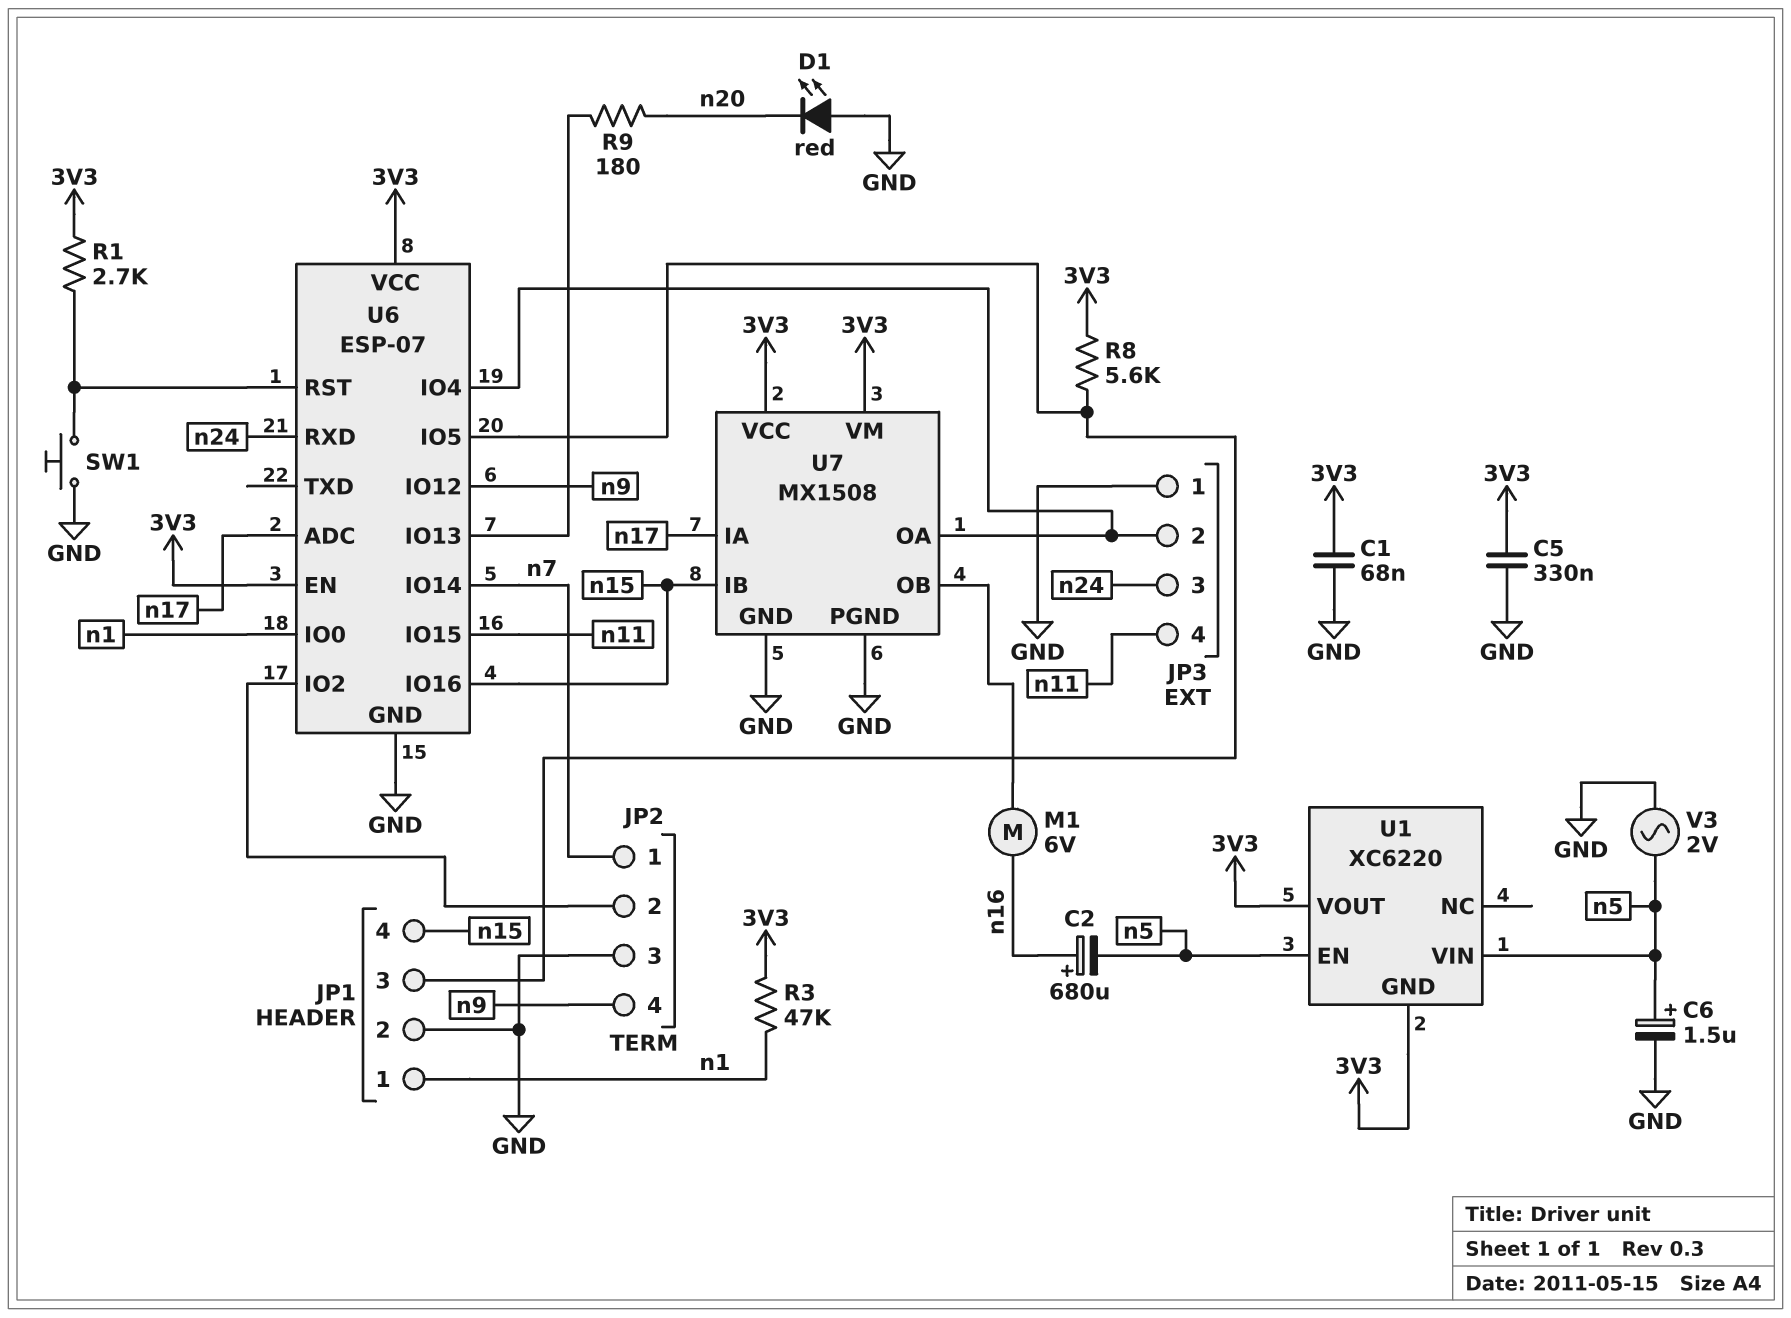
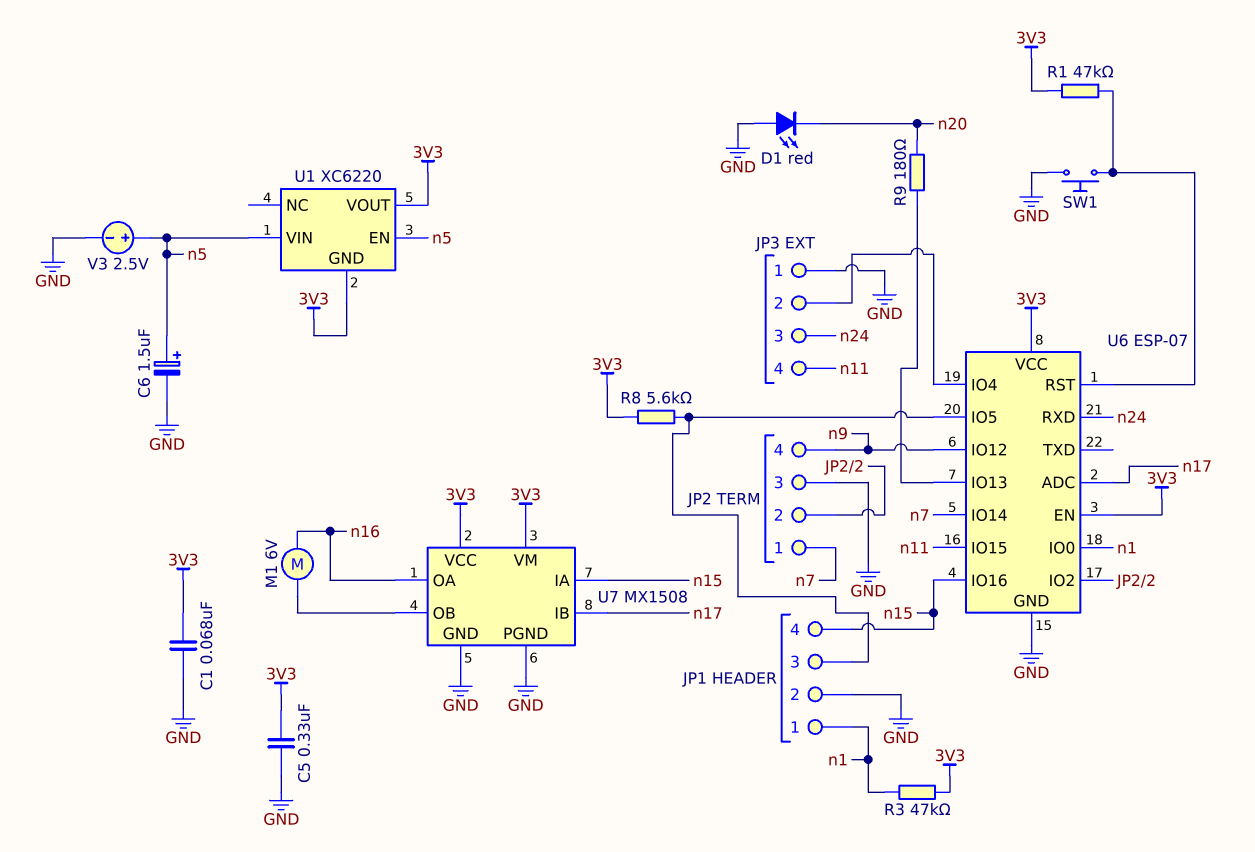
C2: 680uF (plus n16, minus n5) -> none
R1: 2.7k (3V3, U6/RST) -> 47k (3V3, U6/RST)
U7 pin IA: n17 -> n15
U7 pin IB: n15 -> n17
U7 pin OA: JP3/2 -> n16
V3: AC 2V (GND, n5) -> 2.5V (plus n5, minus GND)

